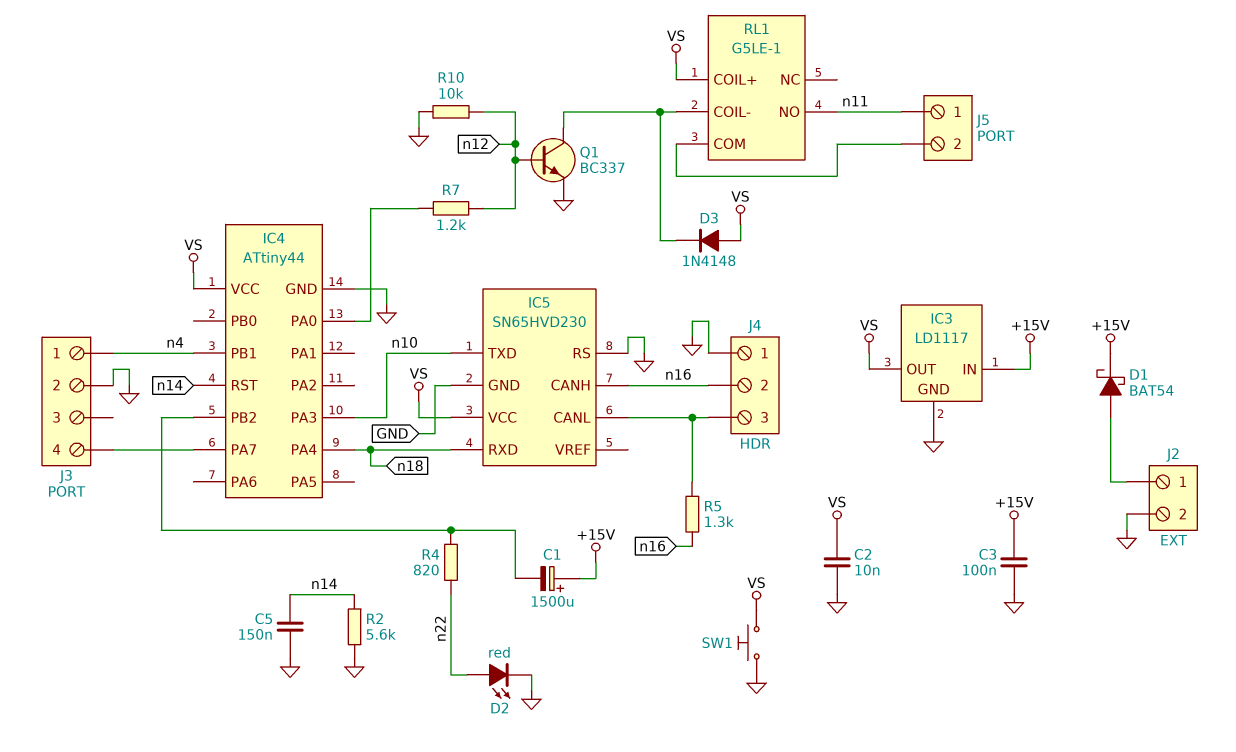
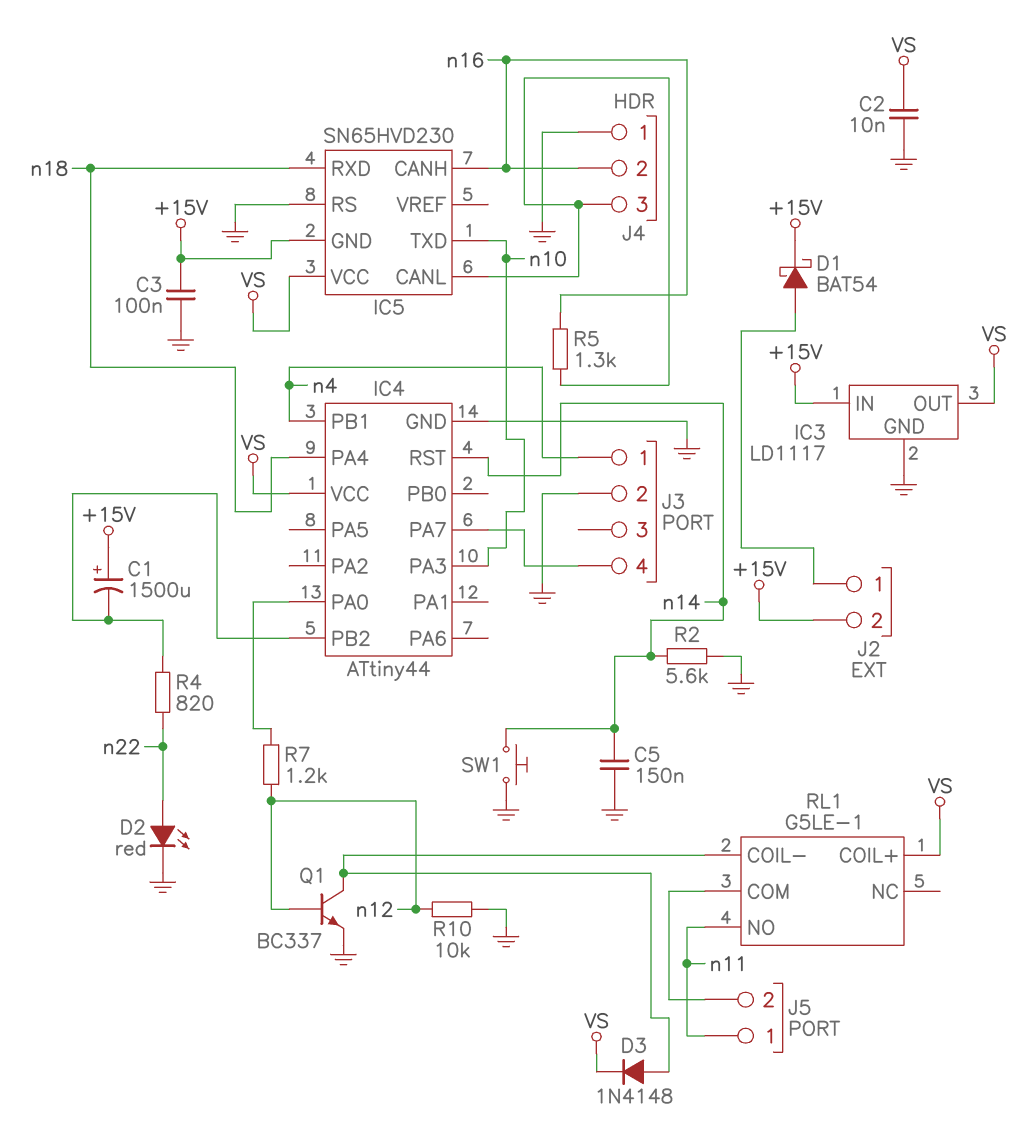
D3: diode 1N4148 (A VS, K RL1/COIL-) -> diode 1N4148 (A RL1/COIL-, K VS)
IC5 pin GND: GND -> +15V
J2 pin 2: GND -> +15V
SW1: button (GND, VS) -> button (GND, n14)

